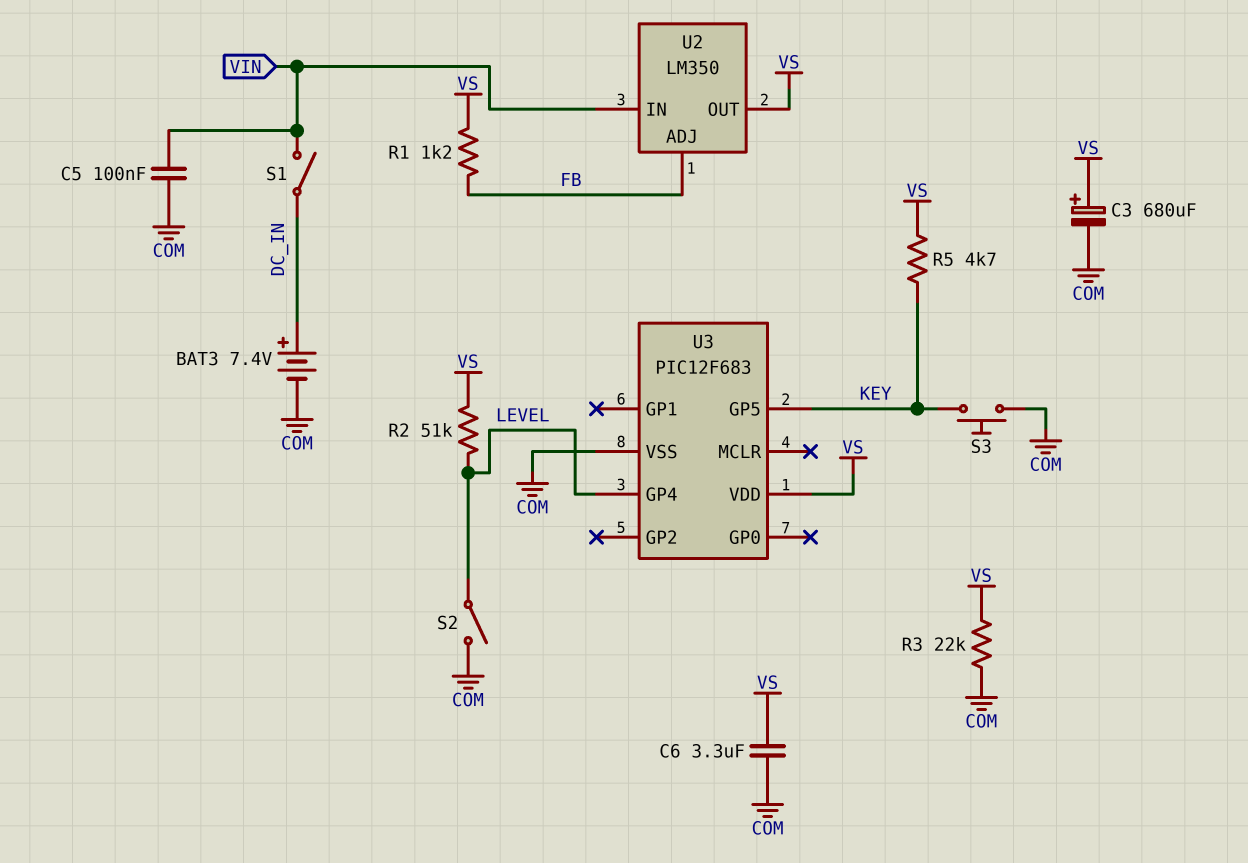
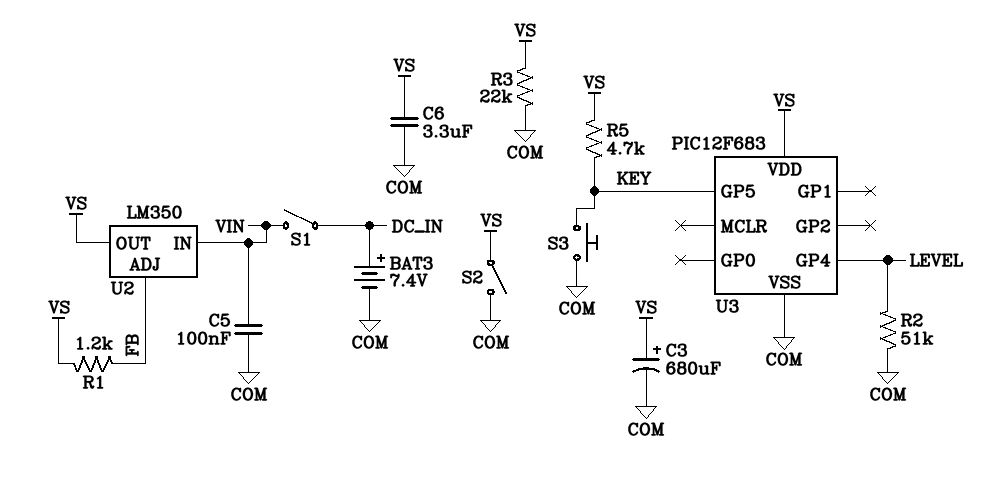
R2: 51k (LEVEL, VS) -> 51k (COM, LEVEL)
S2: switch (COM, LEVEL) -> switch (COM, VS)

